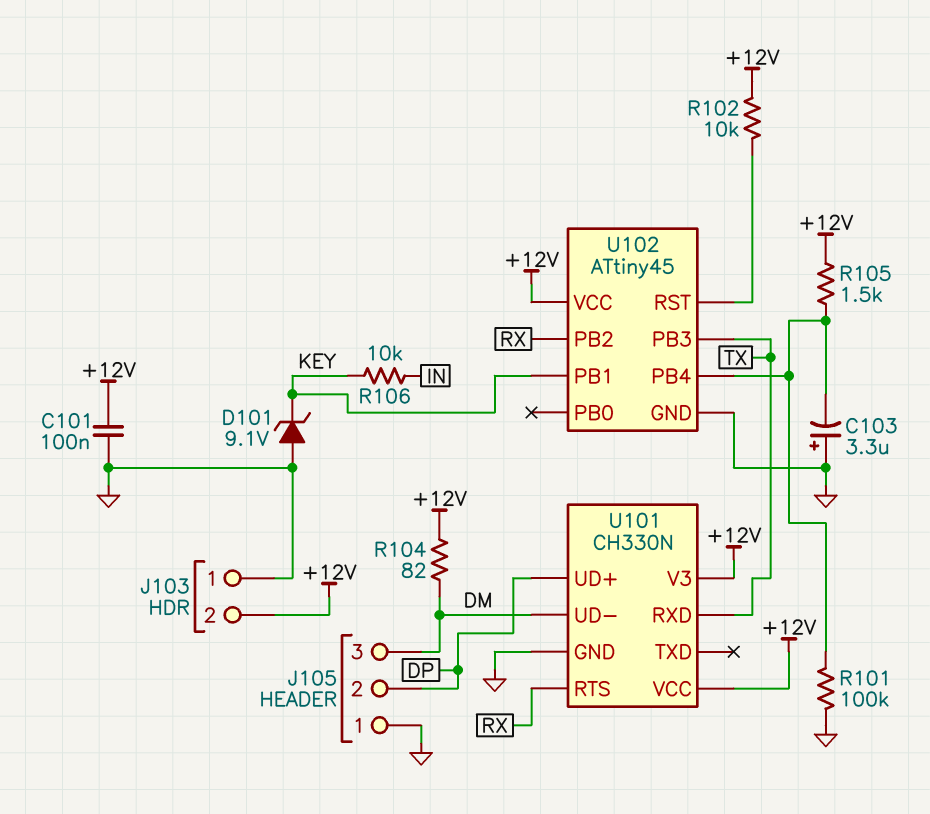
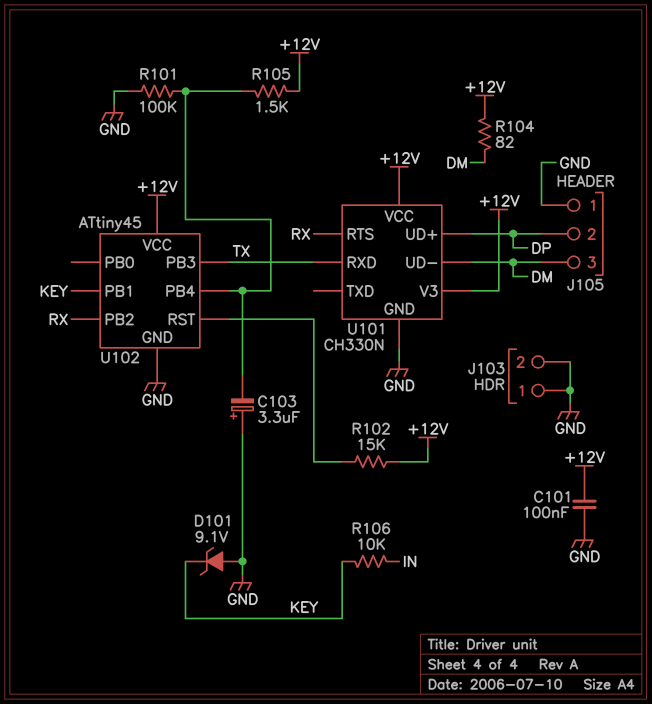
J103 pin 2: +12V -> GND
R102: 10k (+12V, U102/RST) -> 15k (+12V, U102/RST)

